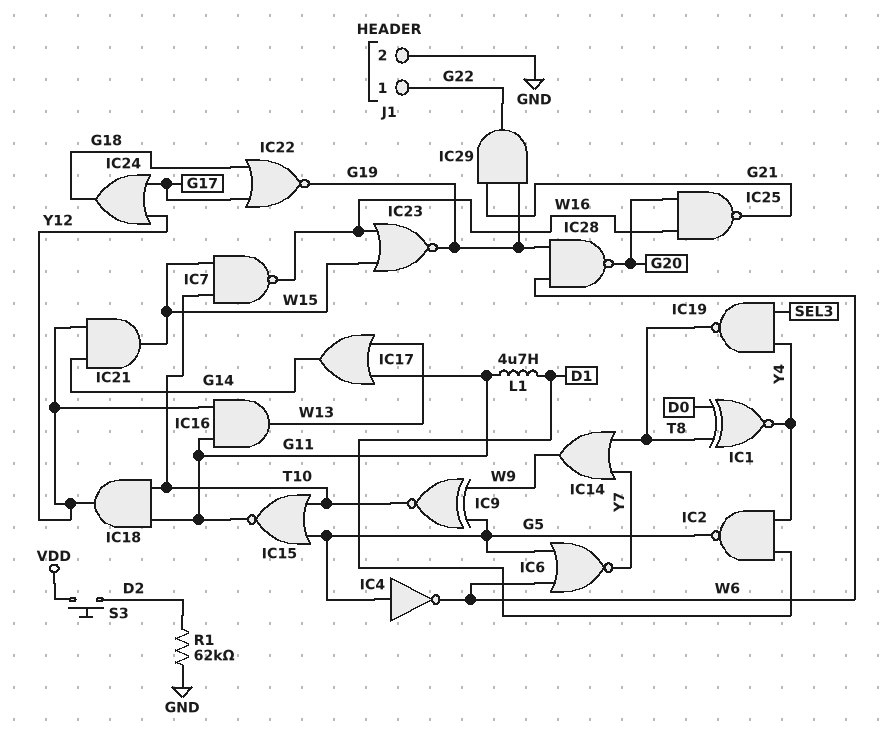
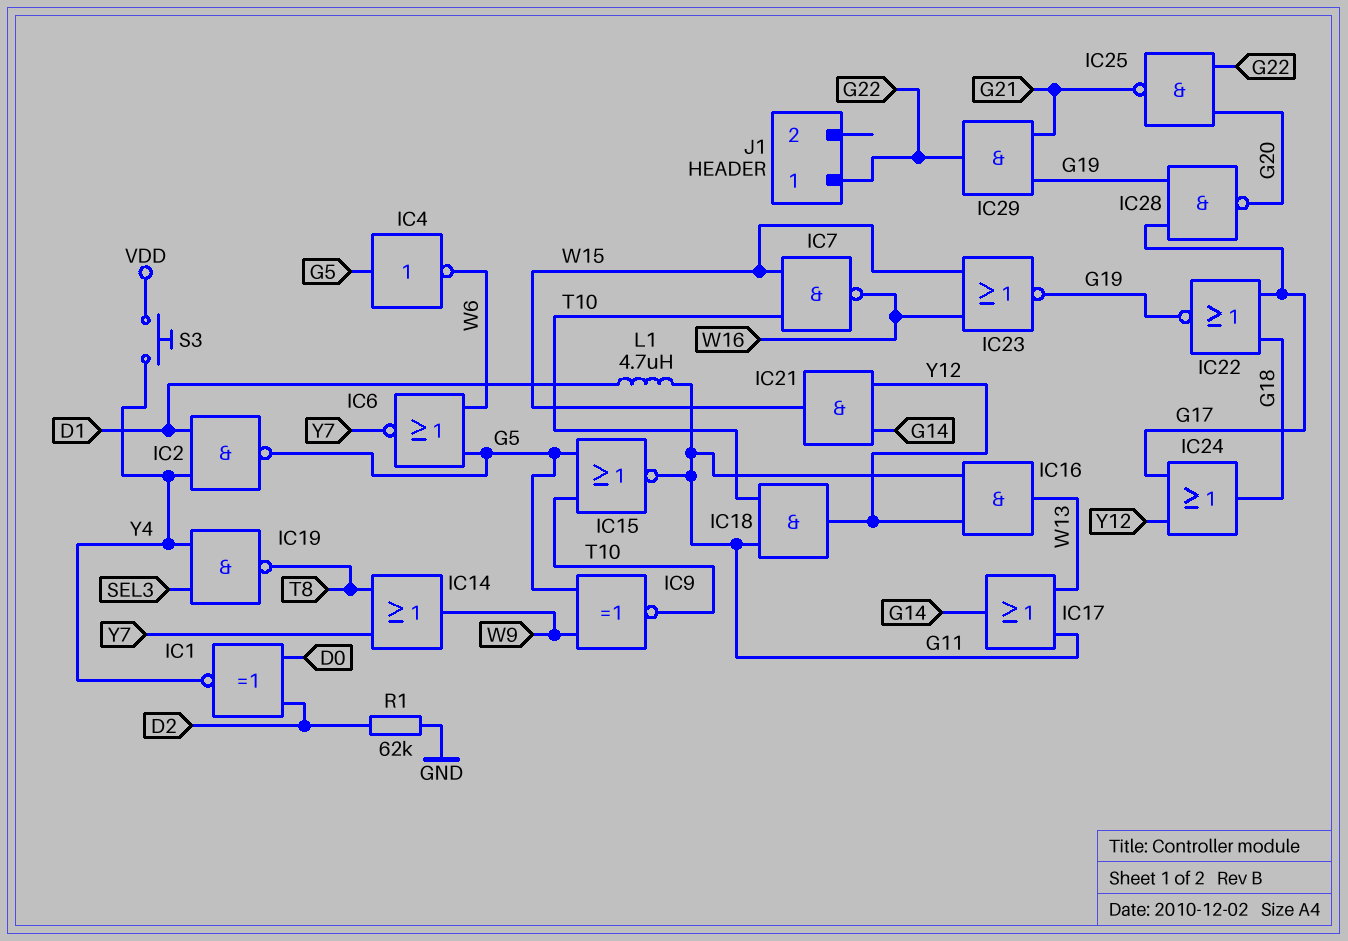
IC1: XNOR (in D0, in T8, out Y4) -> XNOR (in D0, in D2, out Y4)
IC25: NAND (in G20, in W16, out G21) -> NAND (in G20, in G22, out G21)
IC28: NAND (in G19, in W6, out G20) -> NAND (in G17, in G19, out G20)
J1 pin 2: GND -> none
S3: button (D2, VDD) -> button (VDD, Y4)

